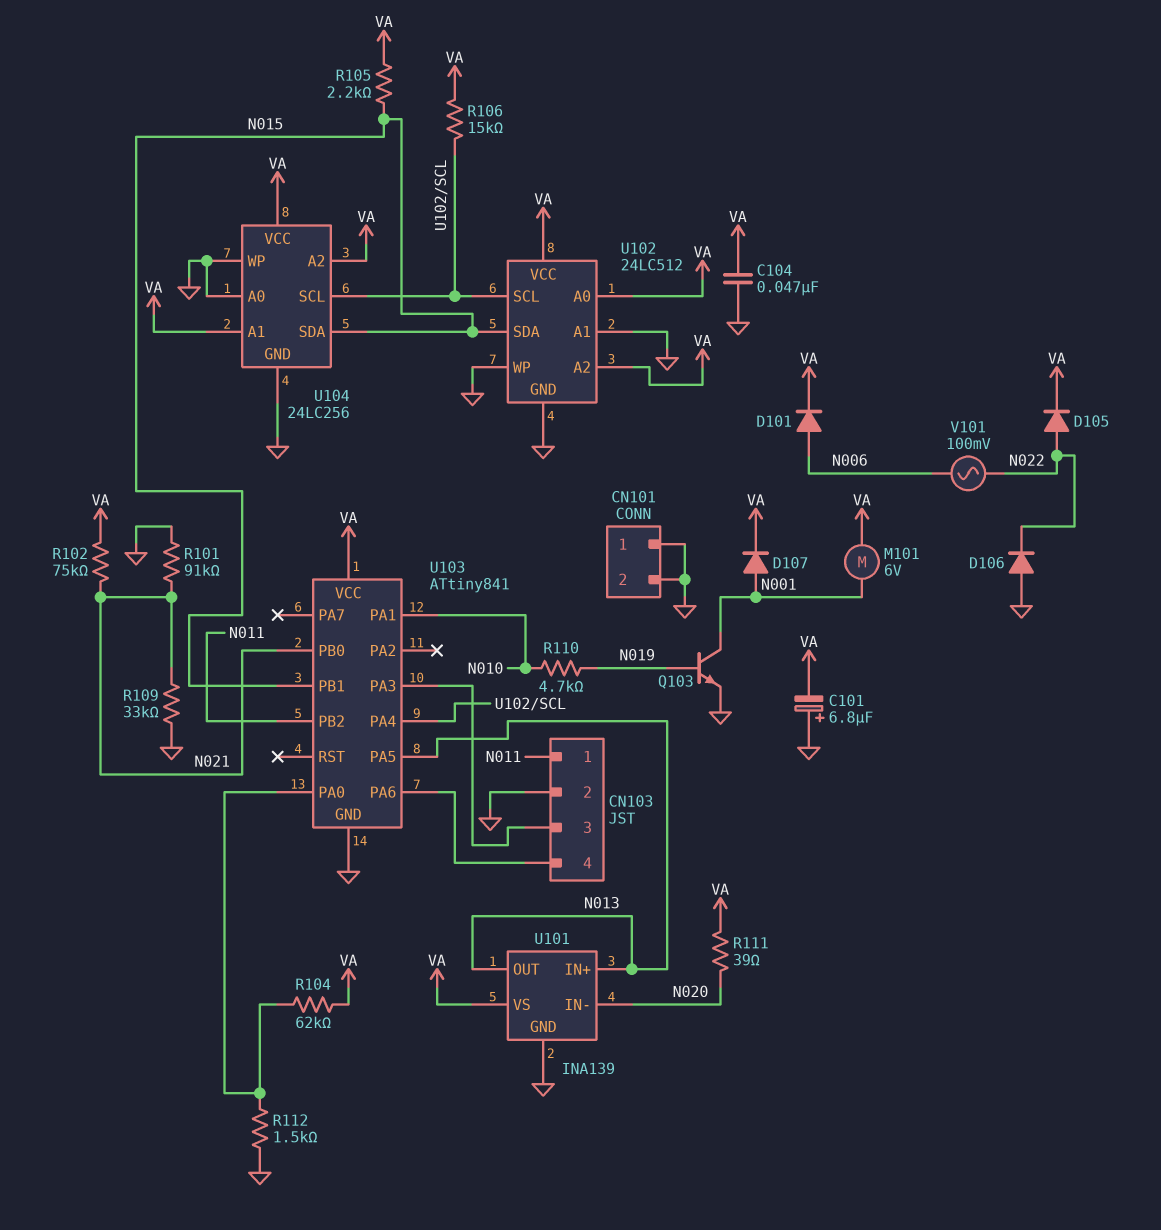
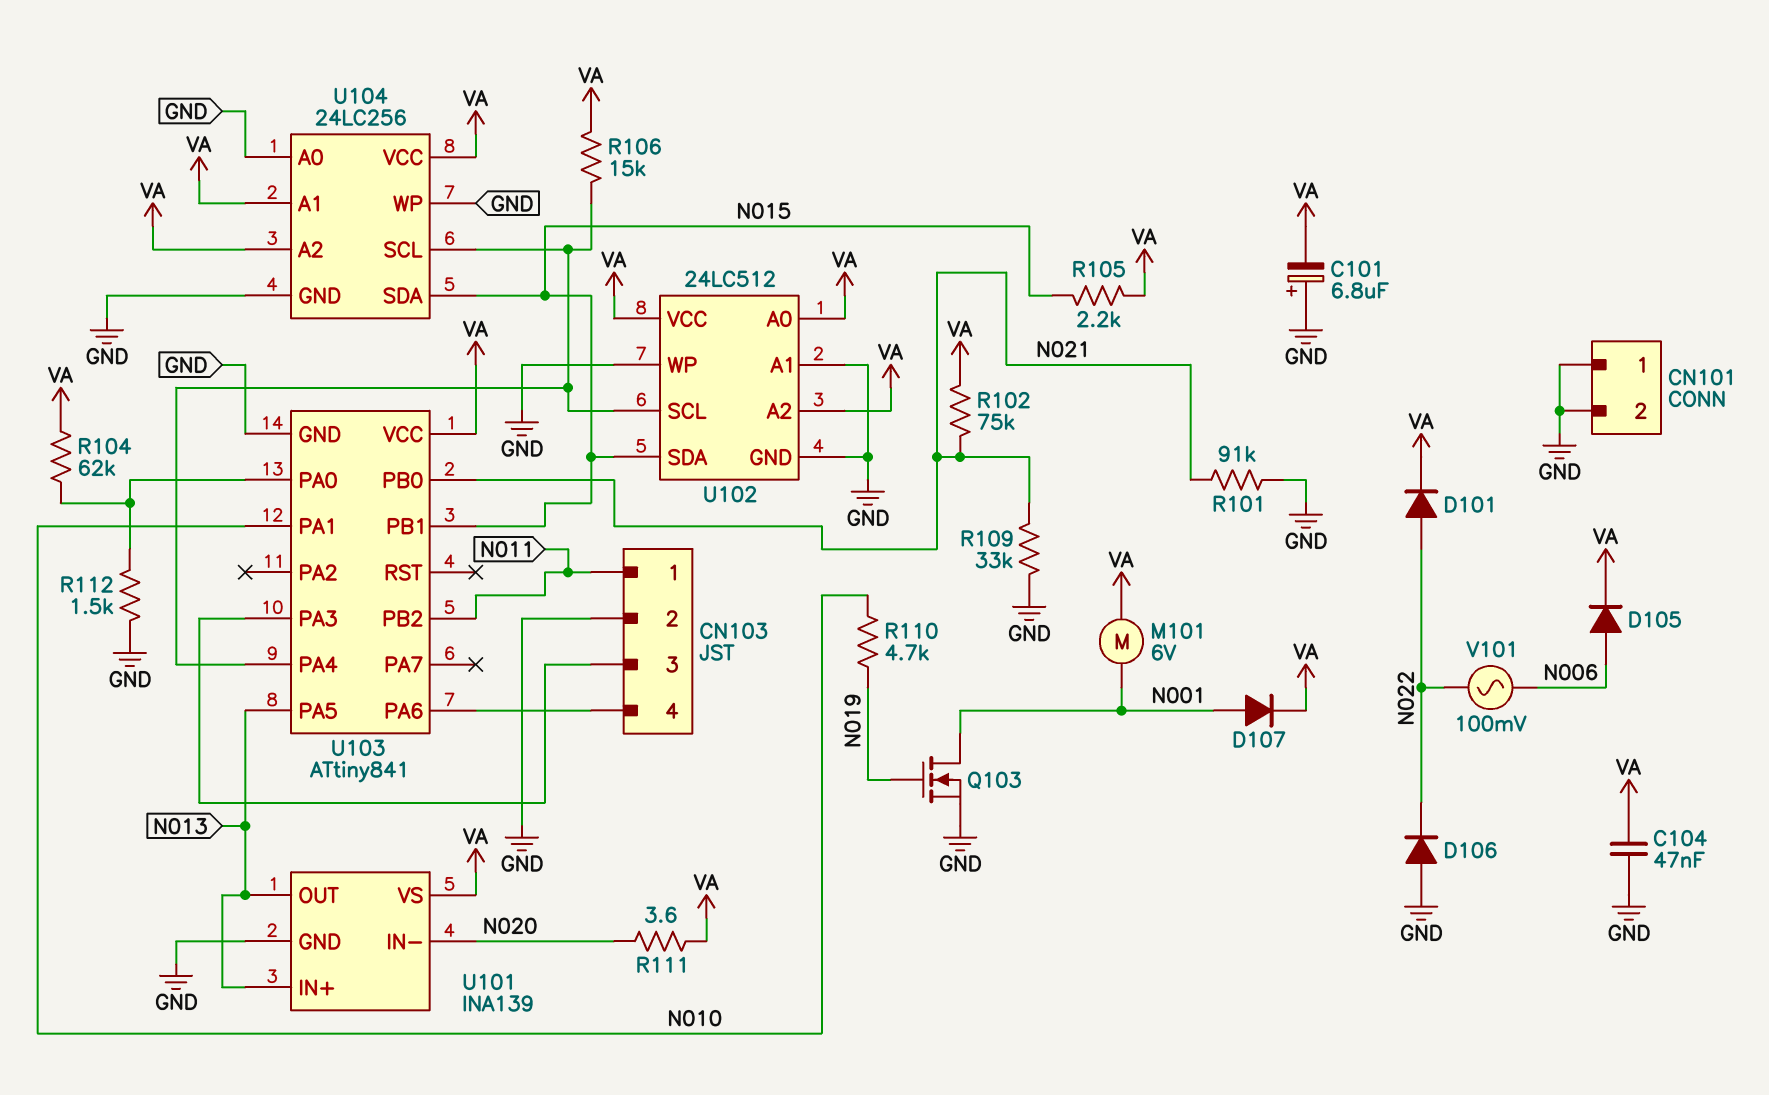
D101: diode (A N006, K VA) -> diode (A N022, K VA)
D105: diode (A N022, K VA) -> diode (A N006, K VA)
Q103: NPN (B N019, C N001, E GND) -> NMOS (G N019, D N001, S GND)
R111: 39 (N020, VA) -> 3.6 (N020, VA)

